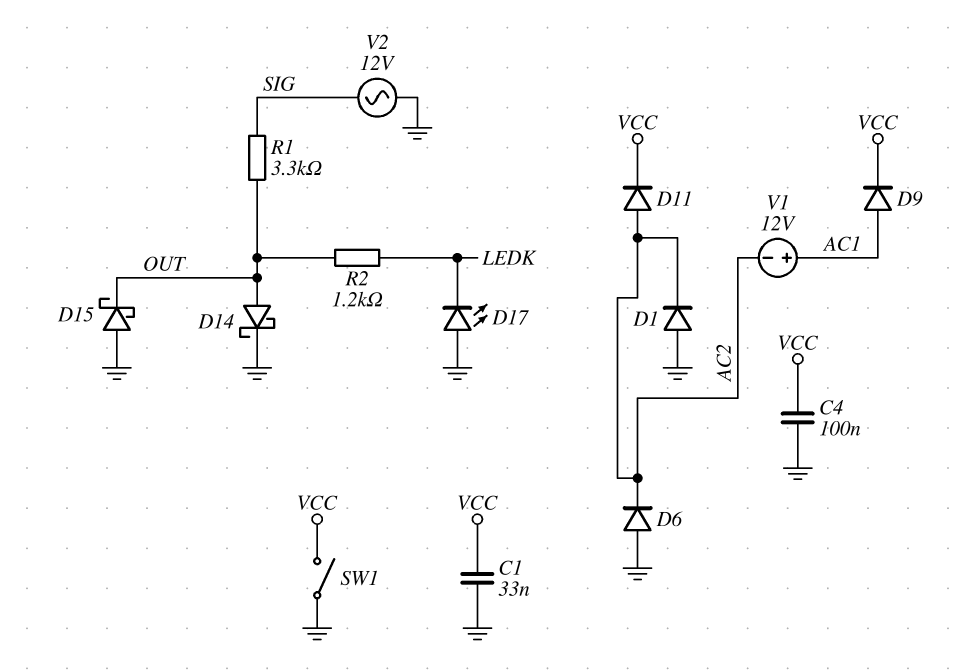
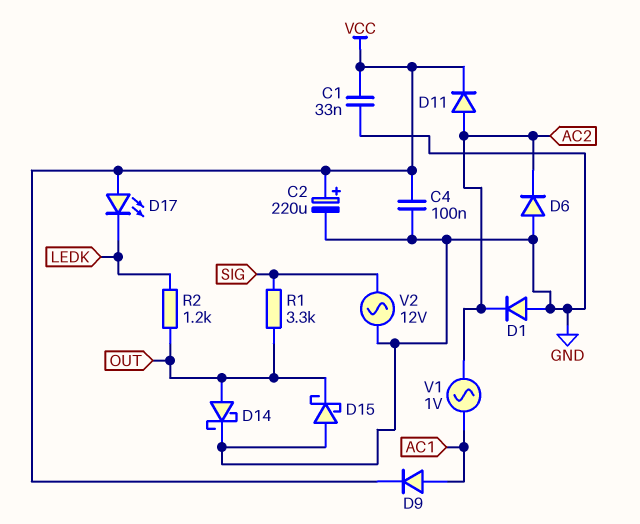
C2: none -> 220uF (plus VCC, minus GND)
D17: LED (A GND, K LEDK) -> LED (A VCC, K LEDK)
SW1: switch (GND, VCC) -> none
V1: 12V (plus AC1, minus AC2) -> AC 1V (AC1, AC2)

